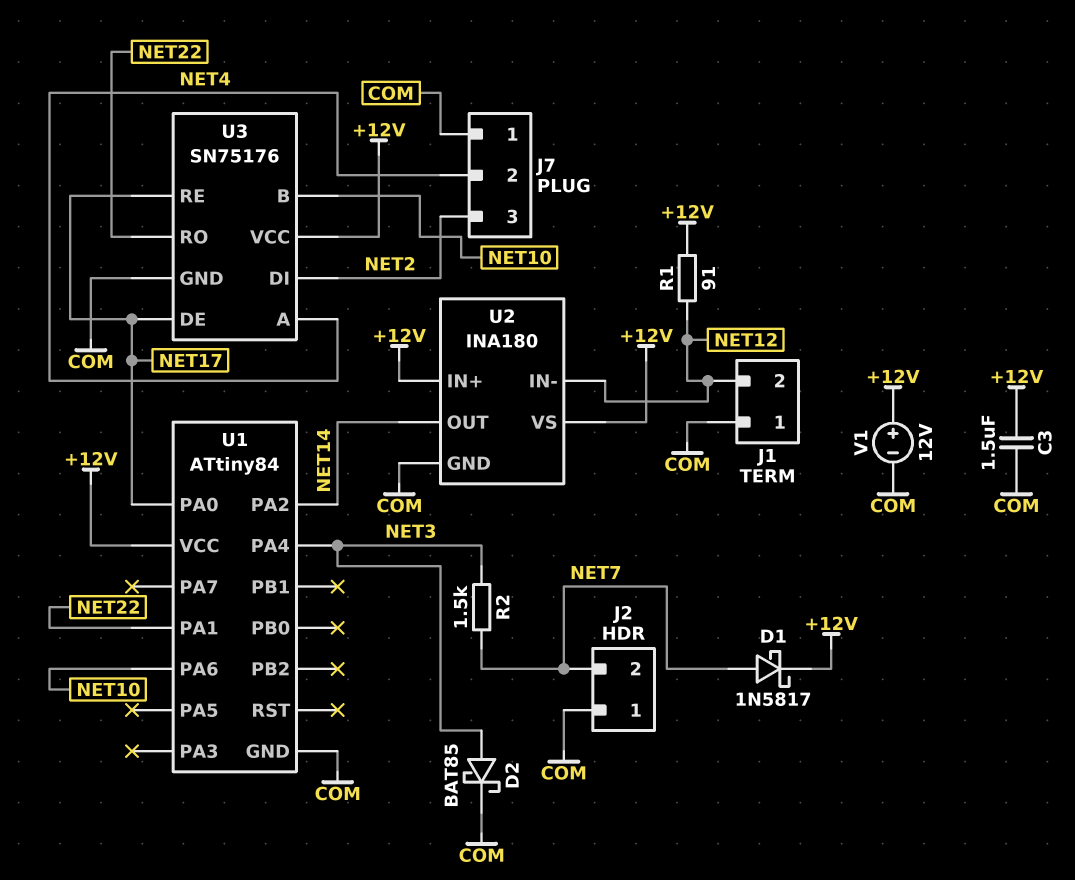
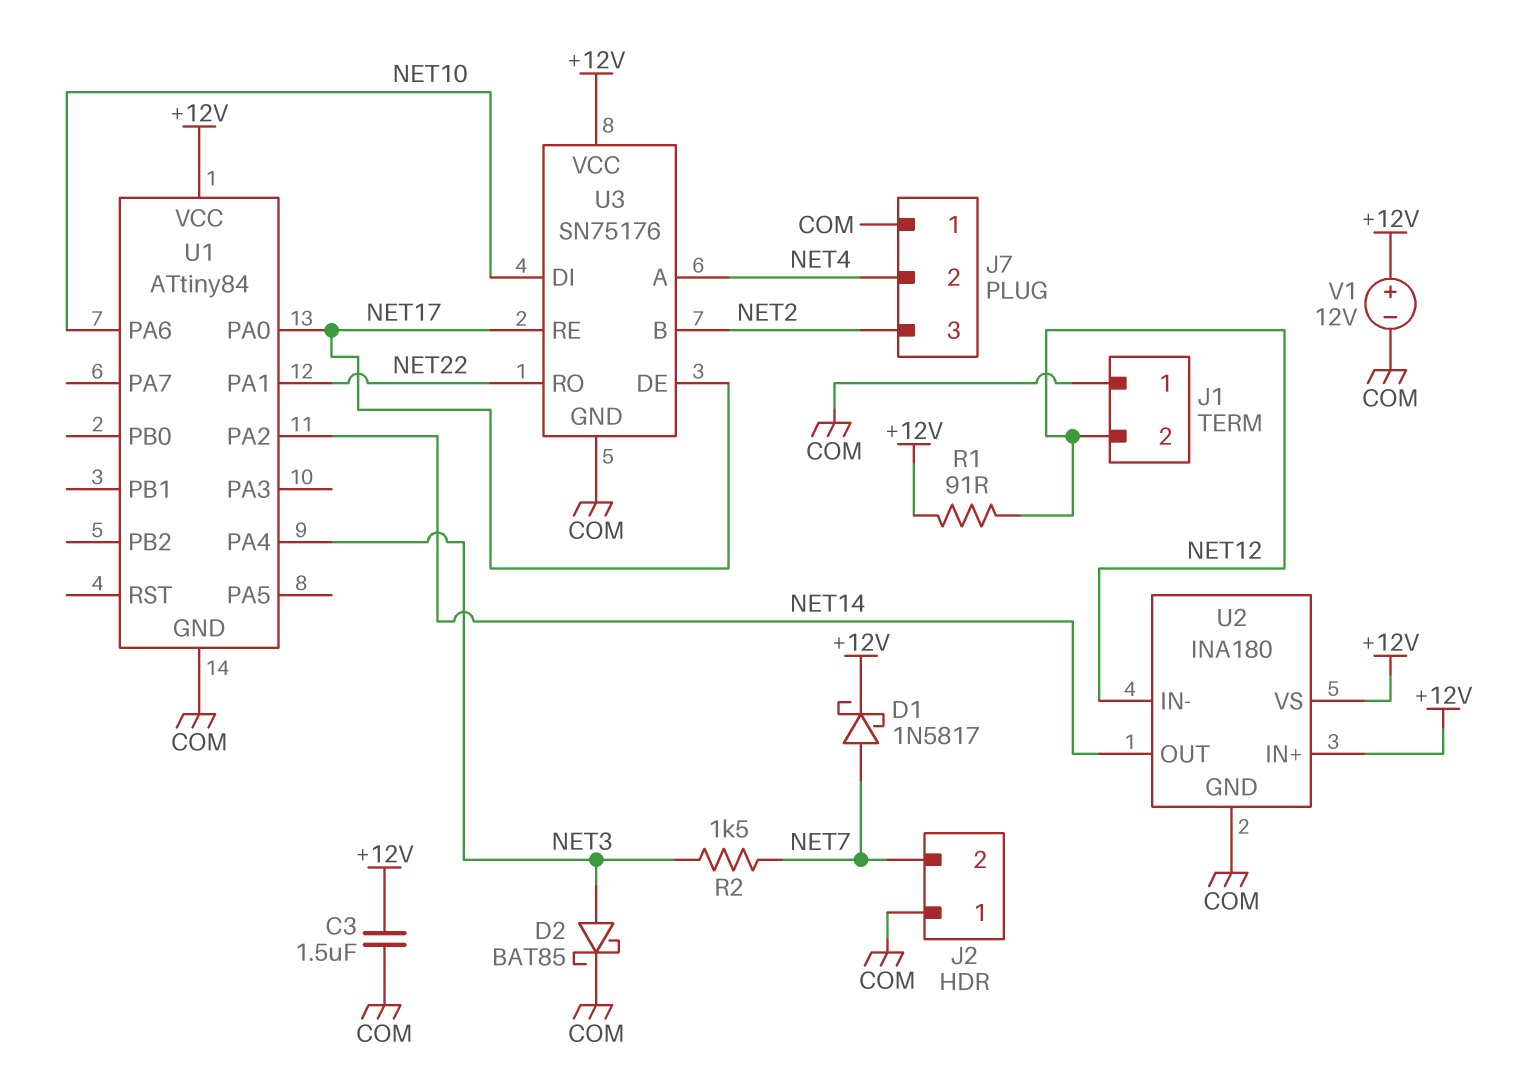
U3 pin B: NET10 -> NET2
U3 pin DI: NET2 -> NET10

